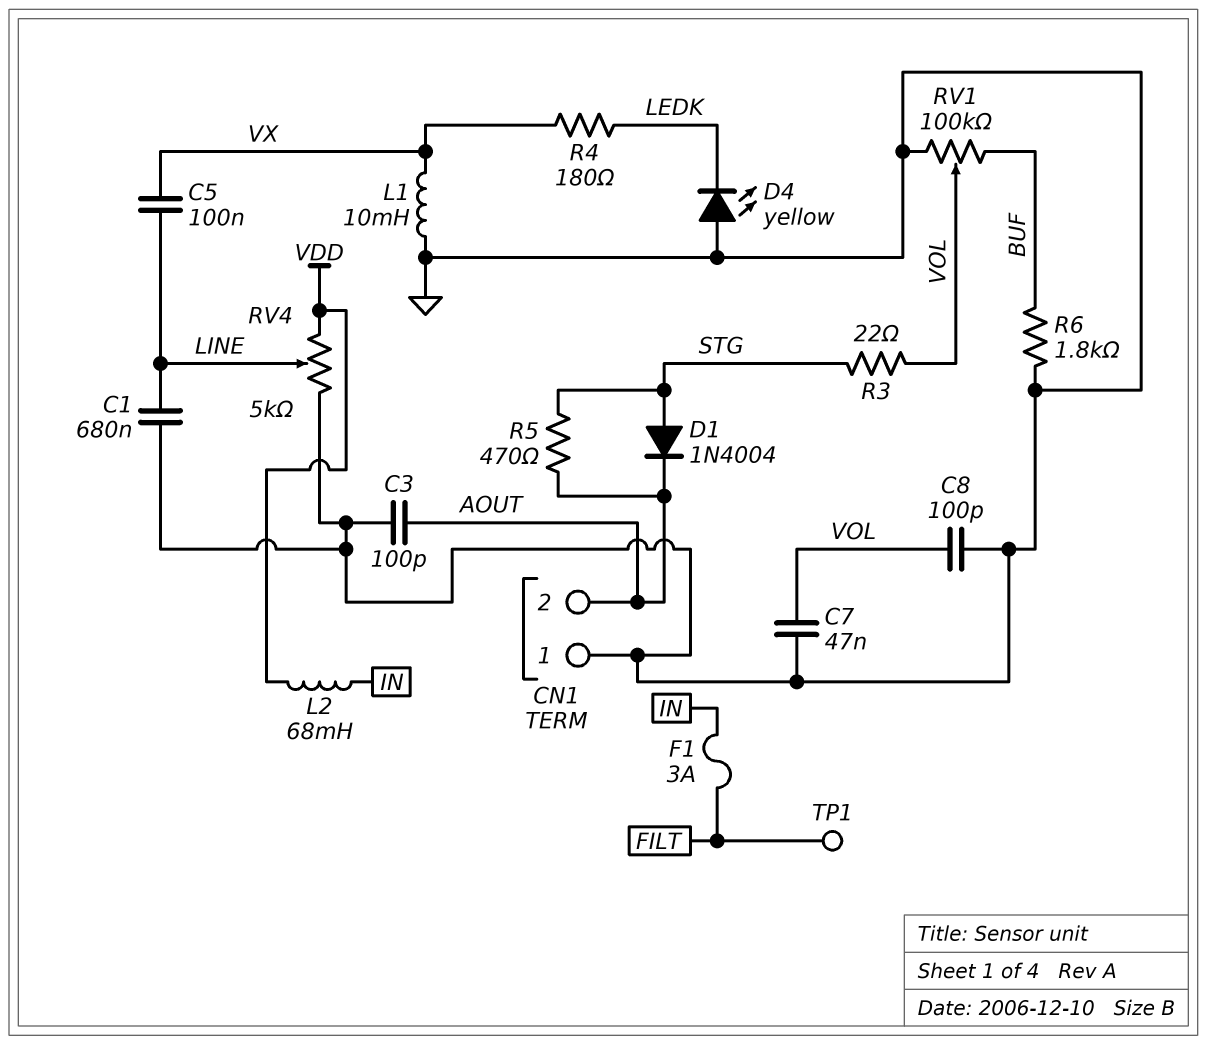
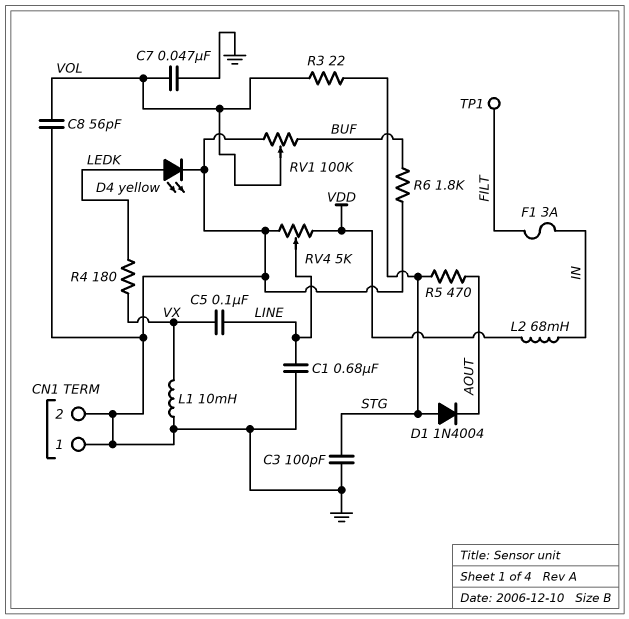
C3: 100pF (AOUT, GND) -> 100pF (GND, STG)
C8: 100pF (GND, VOL) -> 56pF (GND, VOL)
CN1 pin 2: AOUT -> GND
D4: LED yellow (A GND, K LEDK) -> LED yellow (A LEDK, K GND)

